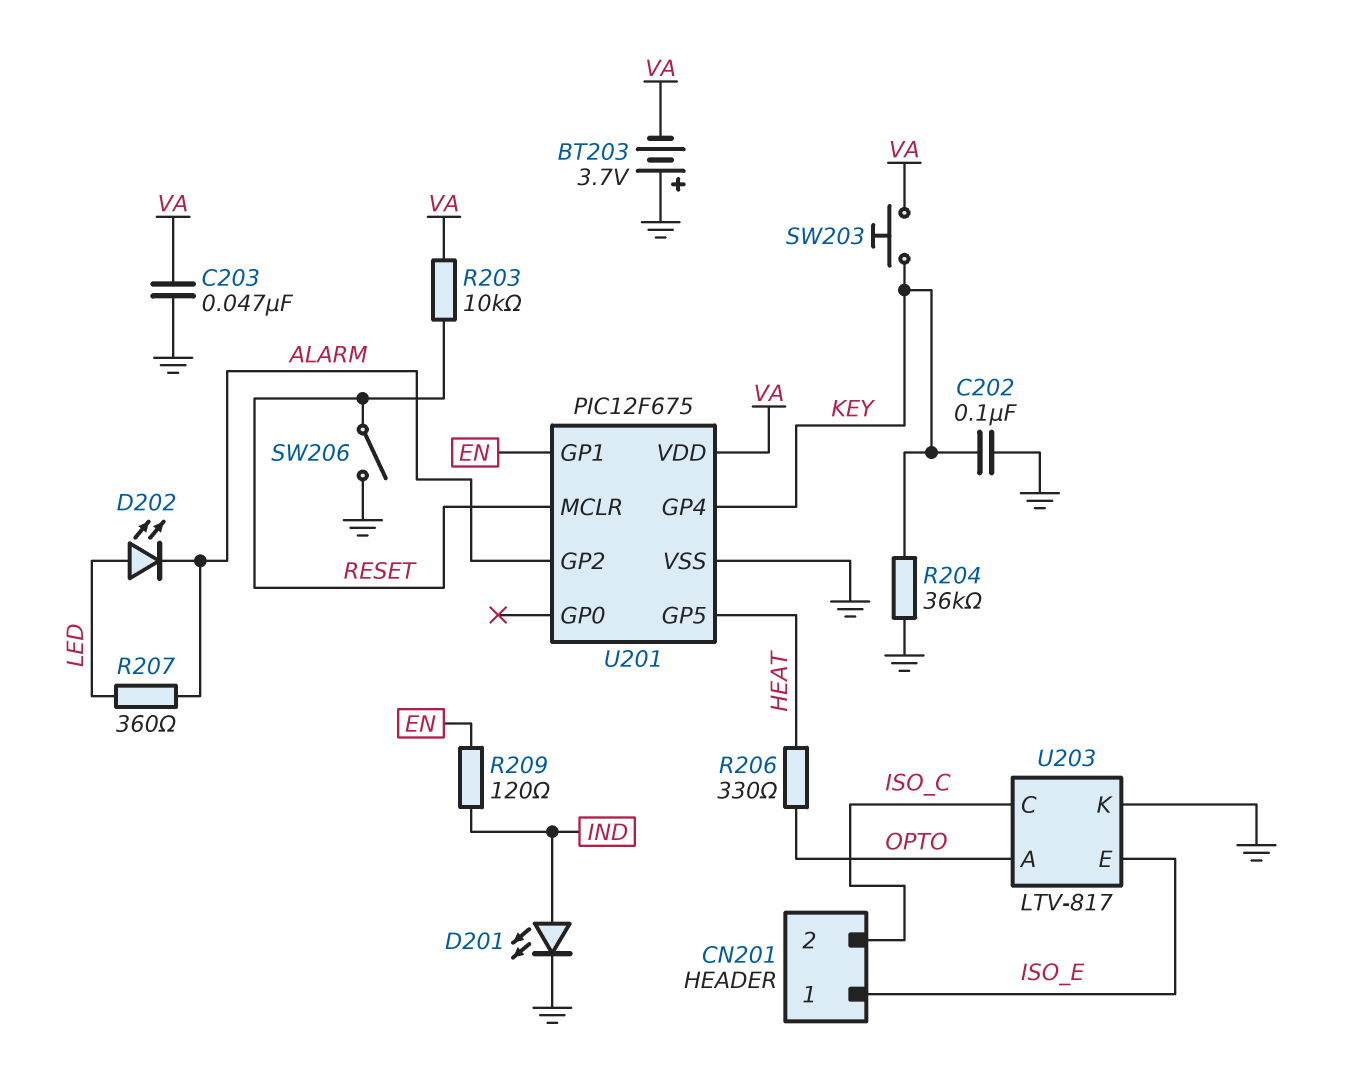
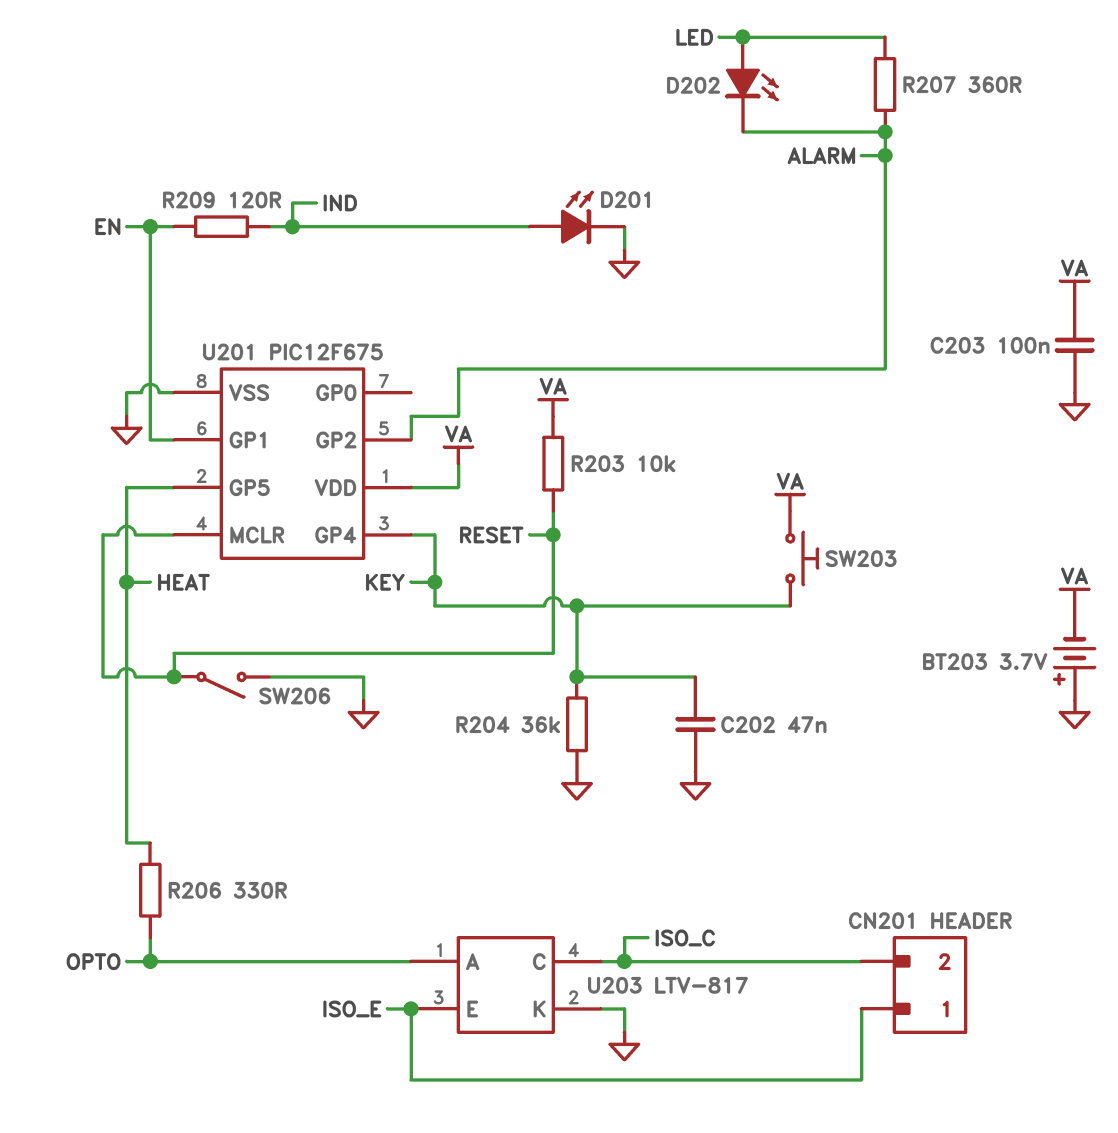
C202: 100nF (GND, KEY) -> 47nF (GND, KEY)
C203: 47nF (GND, VA) -> 100nF (GND, VA)

